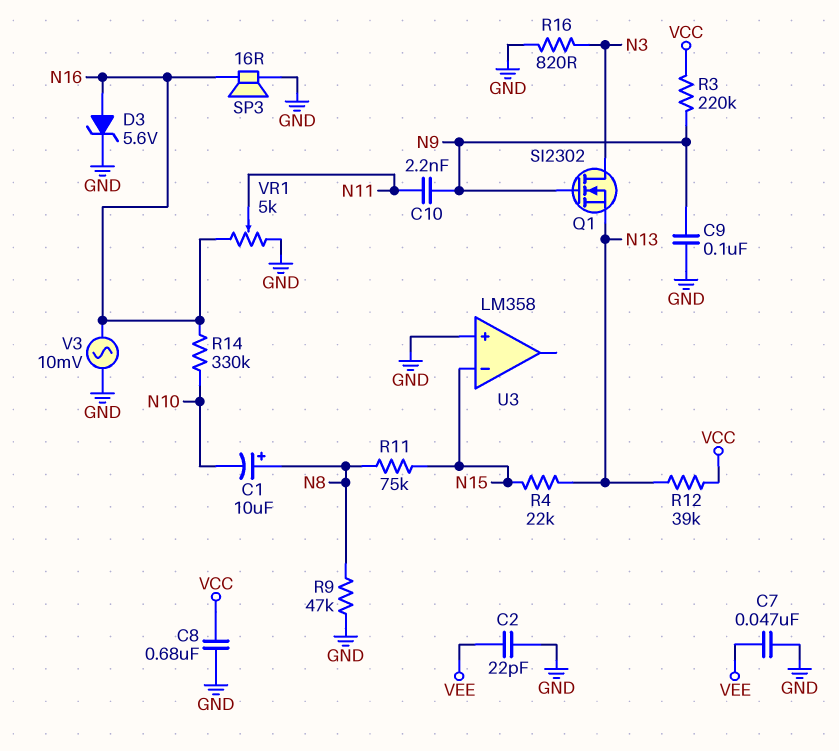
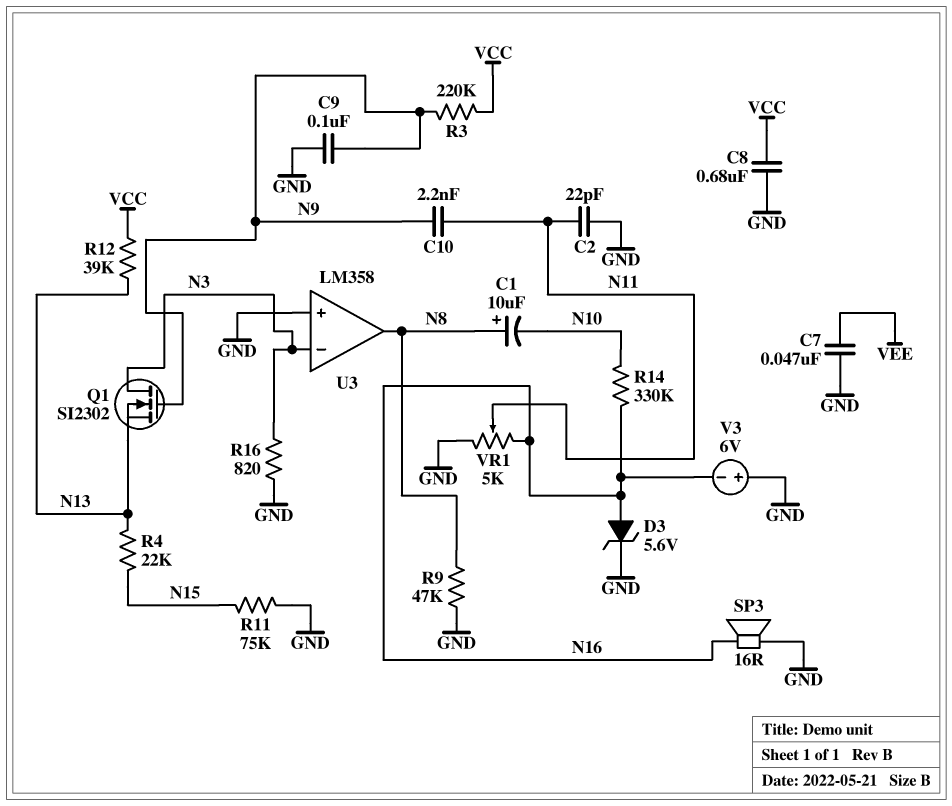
C2: 22pF (GND, VEE) -> 22pF (GND, N11)
R11: 75k (N8, N15) -> 75k (GND, N15)
U3 pin in-: N15 -> N3
U3 pin out: none -> N8
V3: AC 10mV (GND, N16) -> 6V (plus GND, minus N16)

